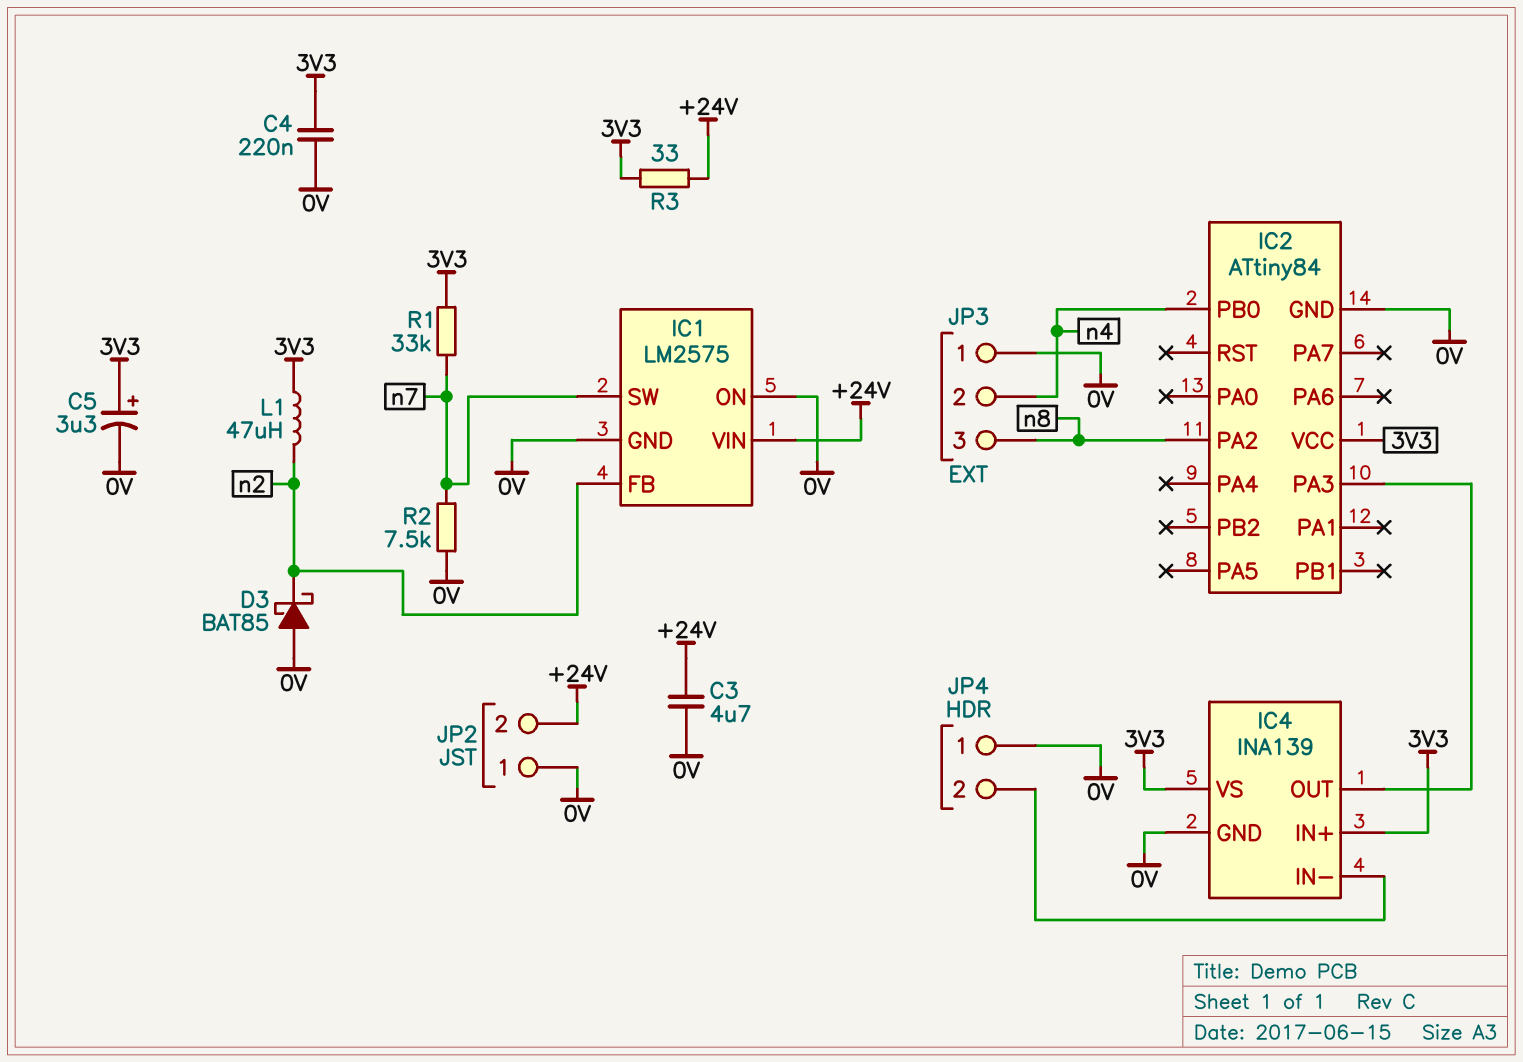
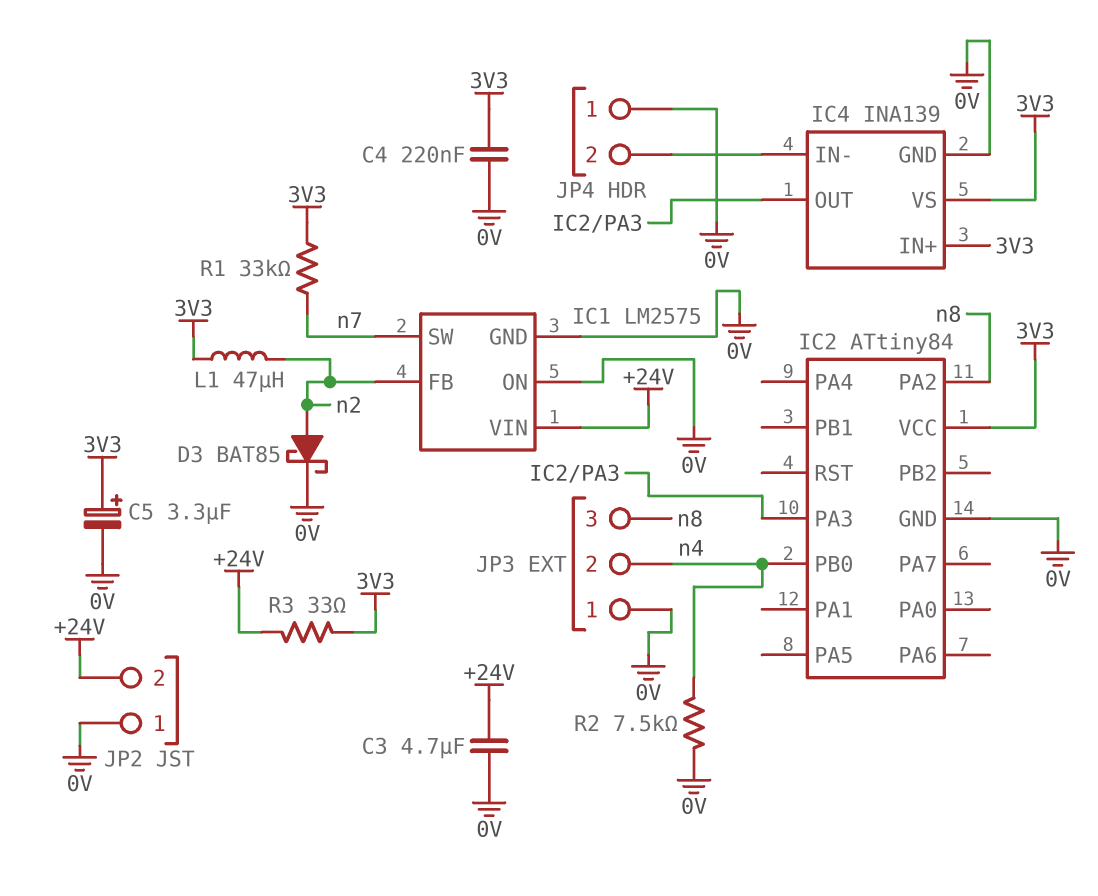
D3: schottky BAT85 (A 0V, K n2) -> schottky BAT85 (A n2, K 0V)
R2: 7.5k (0V, n7) -> 7.5k (0V, n4)

